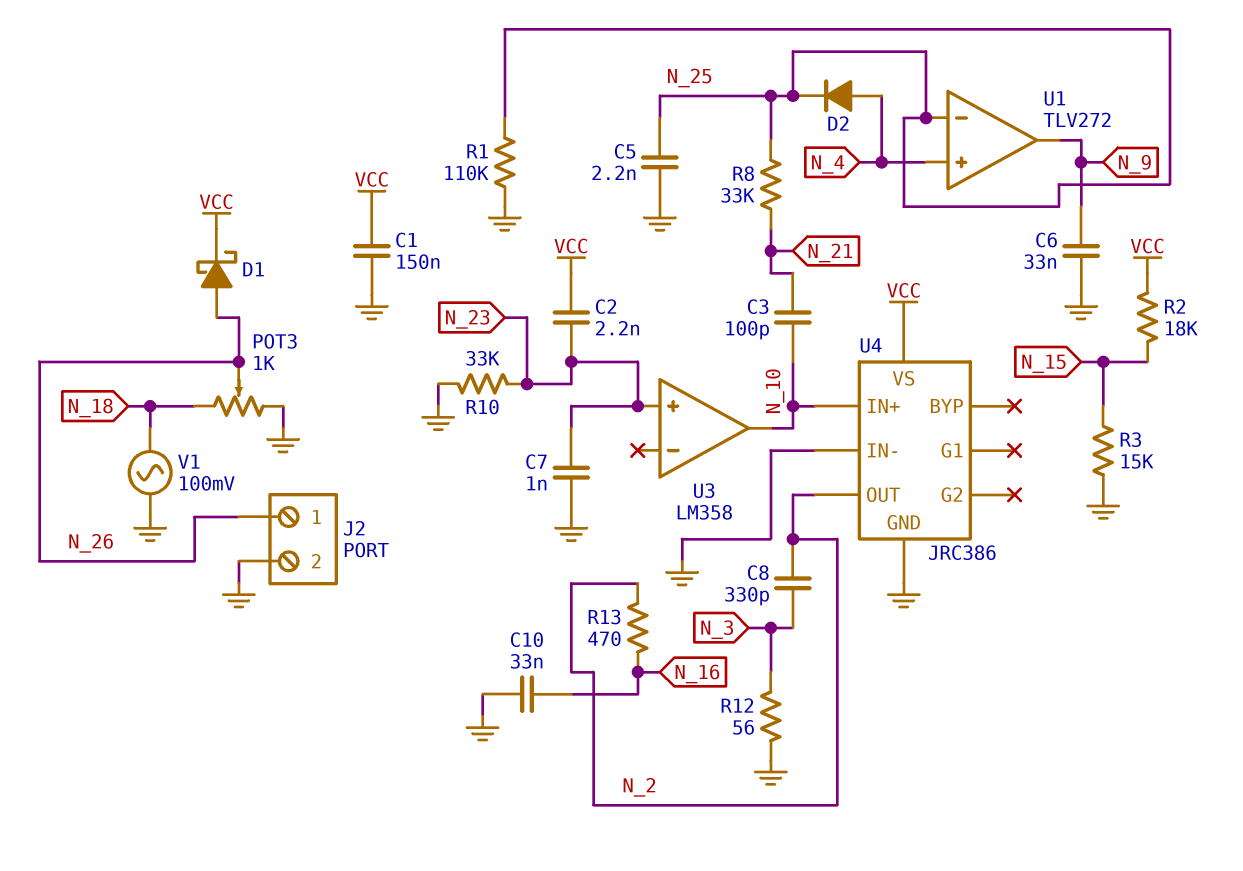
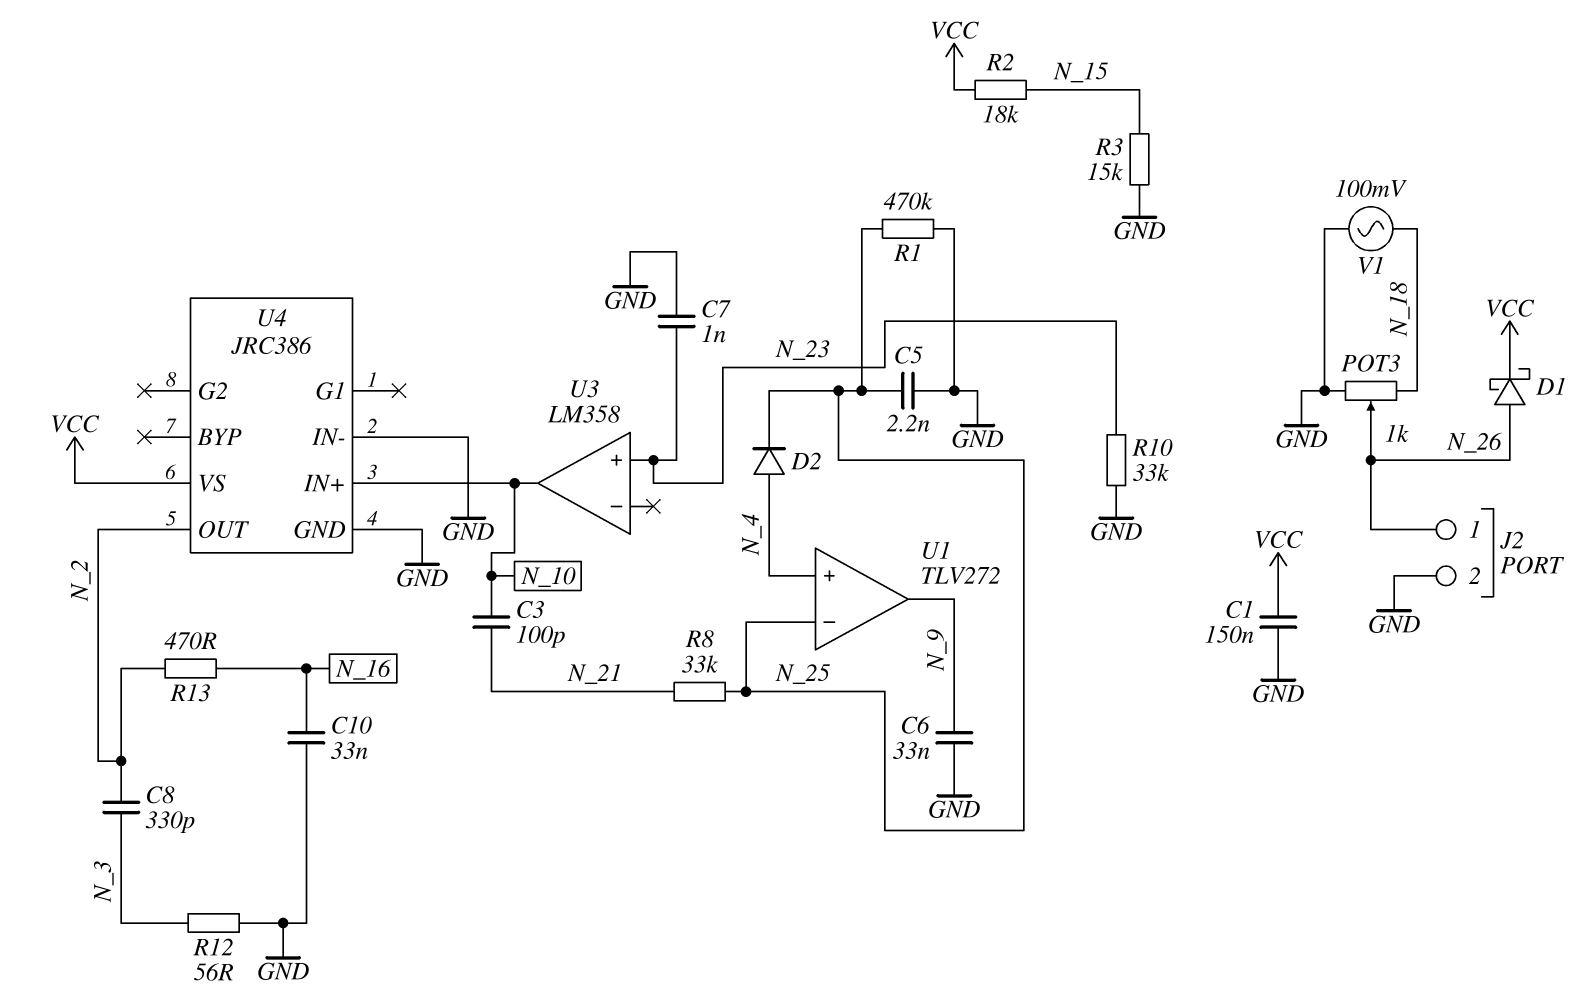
C2: 2.2nF (N_23, VCC) -> none
R1: 110k (GND, N_25) -> 470k (GND, N_25)

